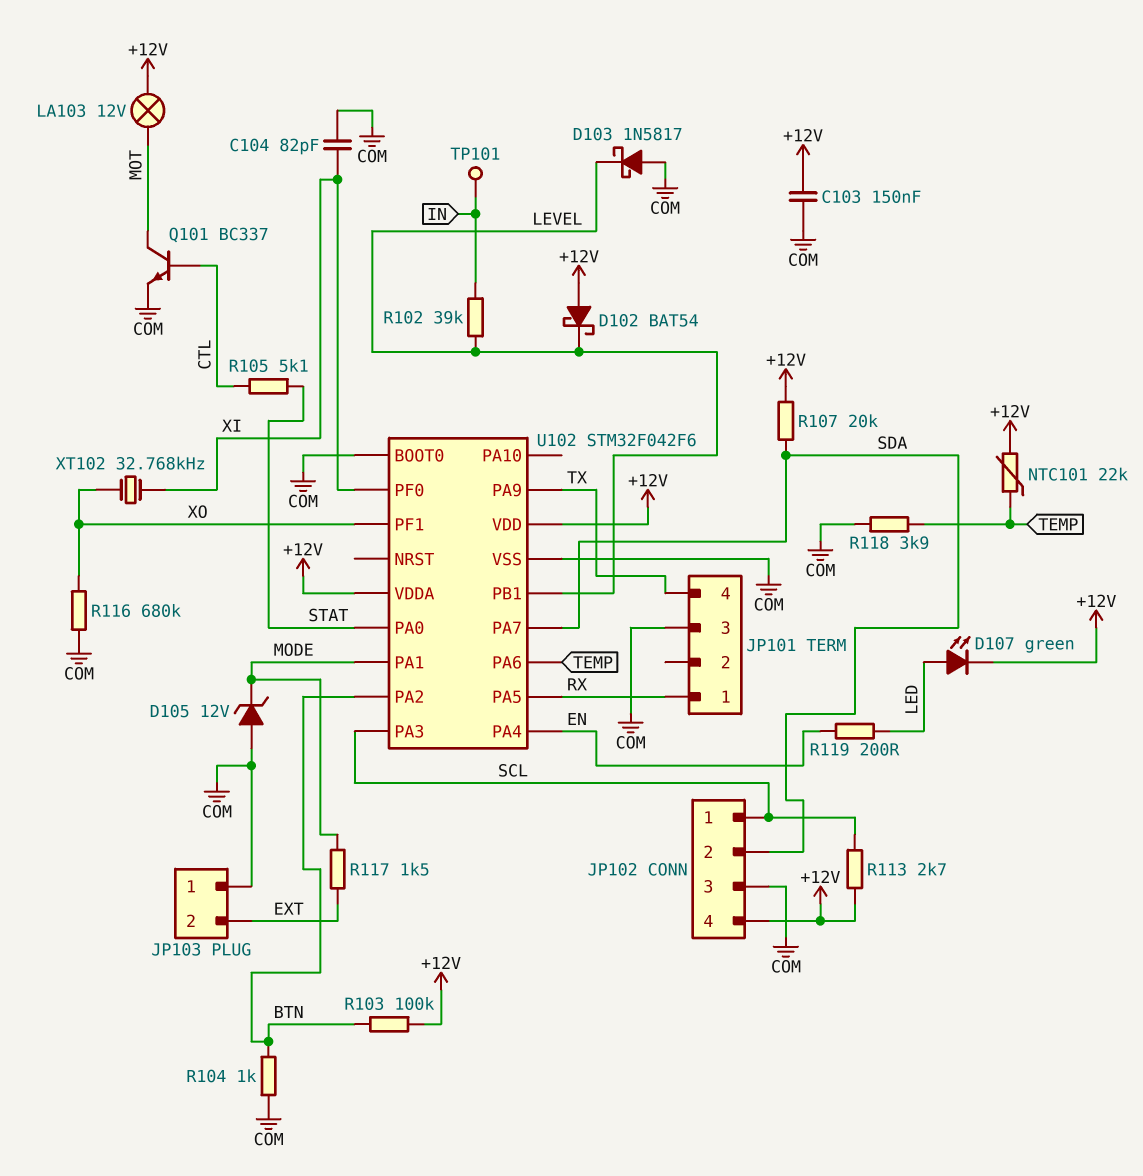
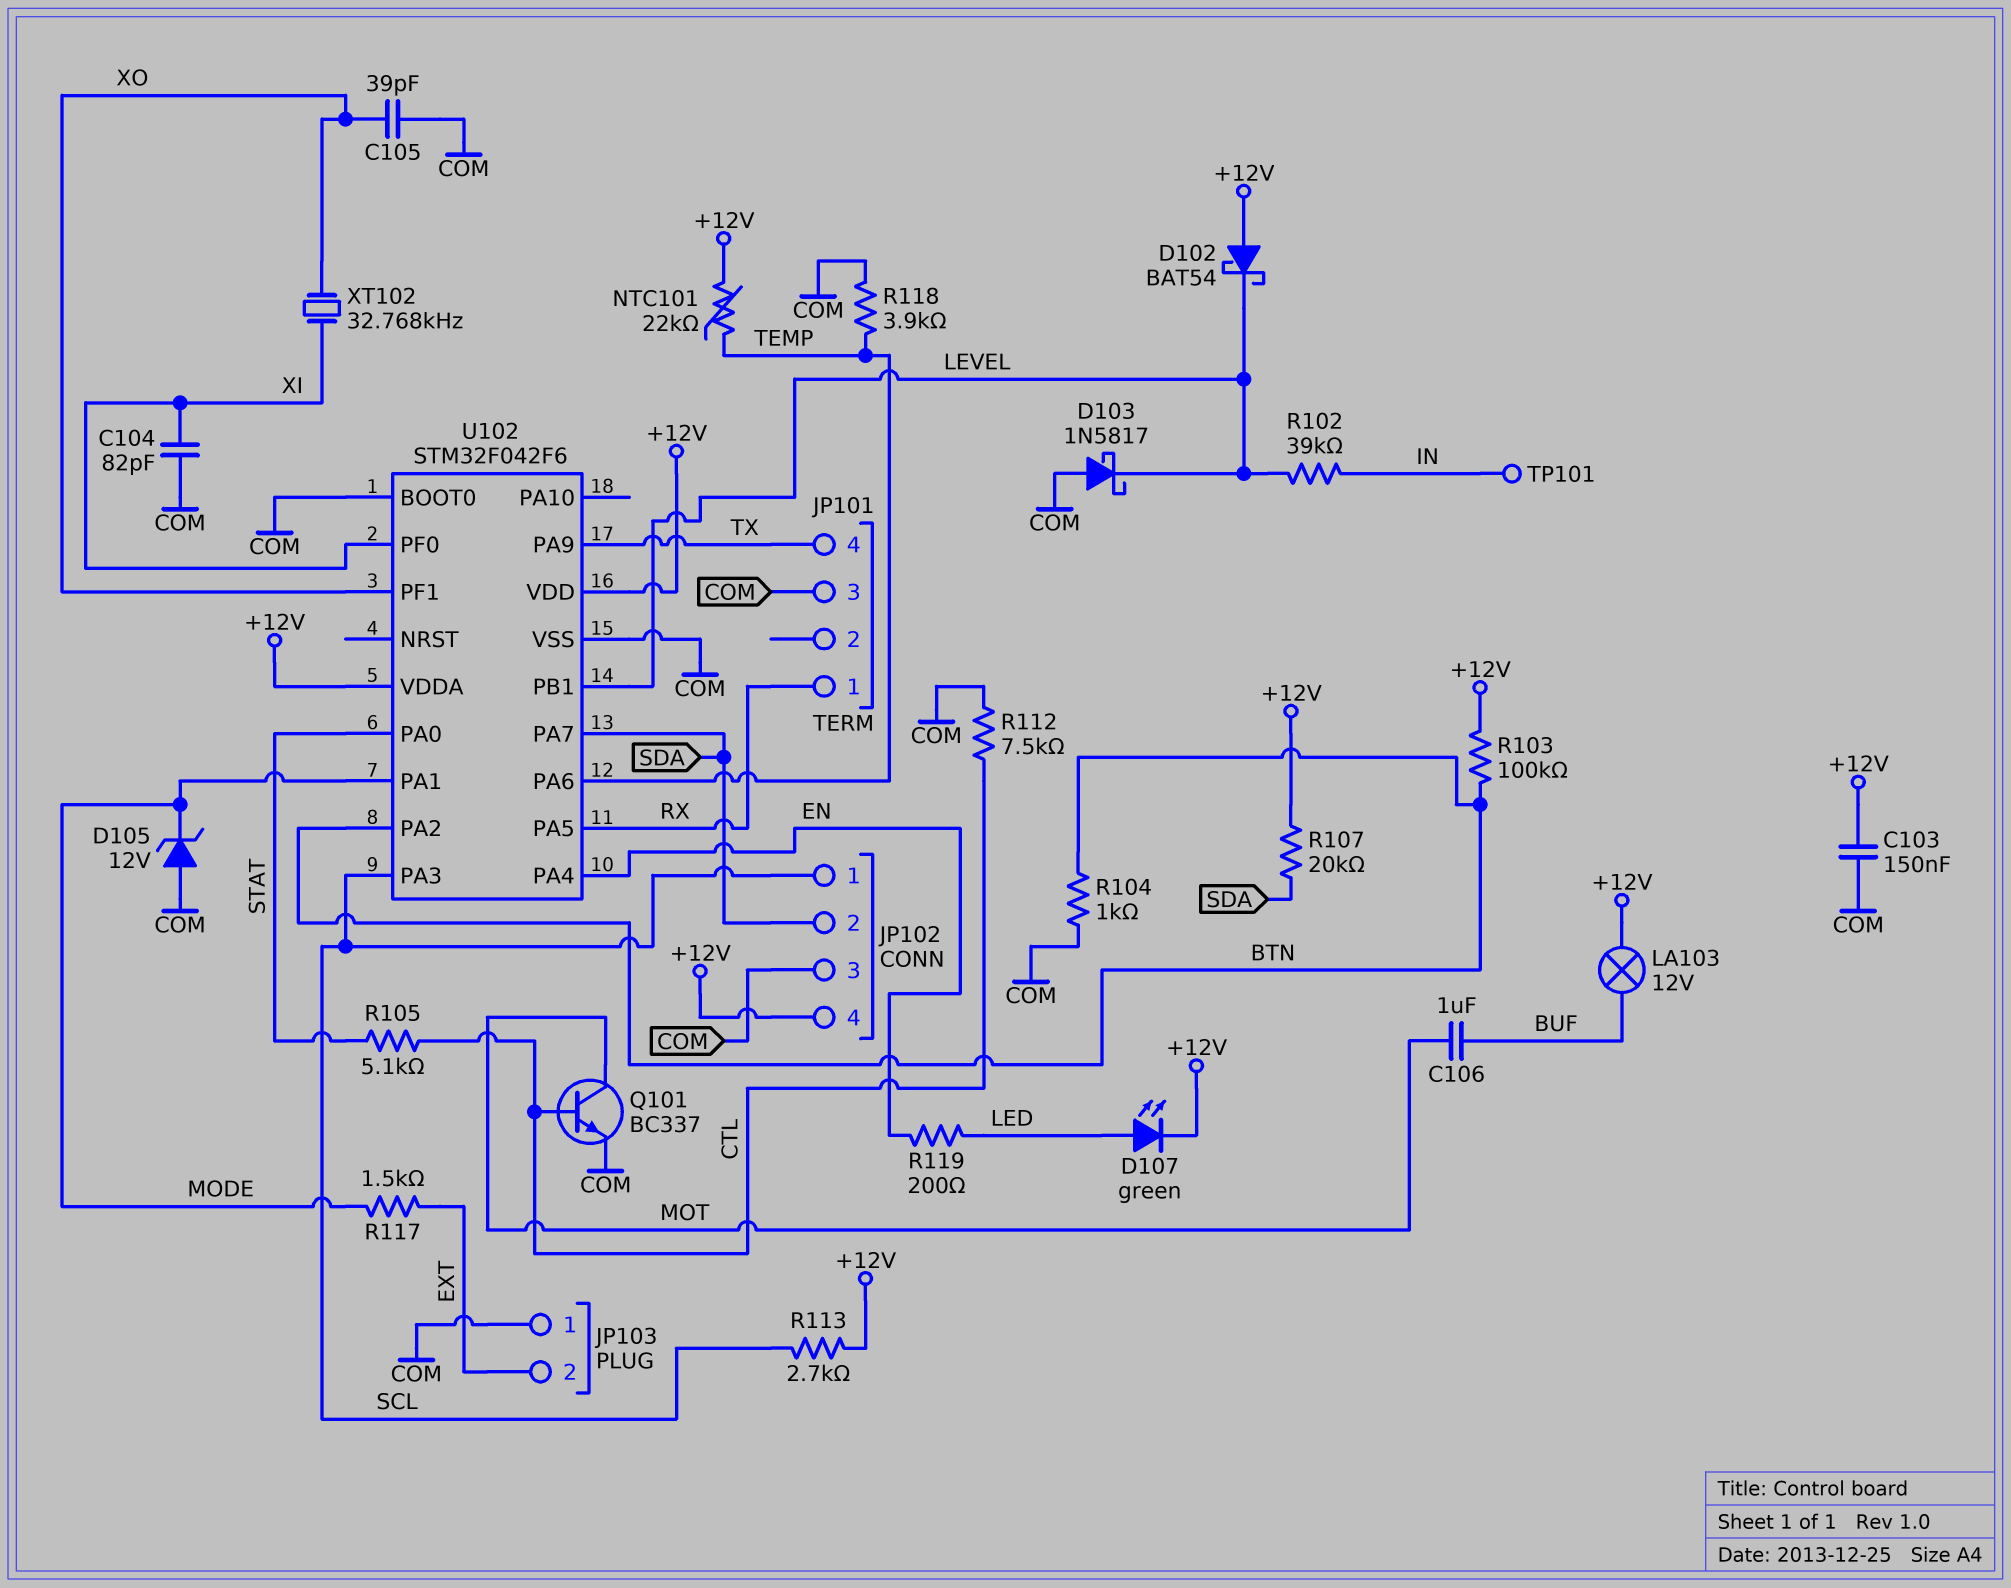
C105: none -> 39pF (COM, XO)
C106: none -> 1uF (BUF, MOT)
LA103: lamp 12V (+12V, MOT) -> lamp 12V (+12V, BUF)
R112: none -> 7.5k (COM, CTL)
R116: 680k (COM, XO) -> none

